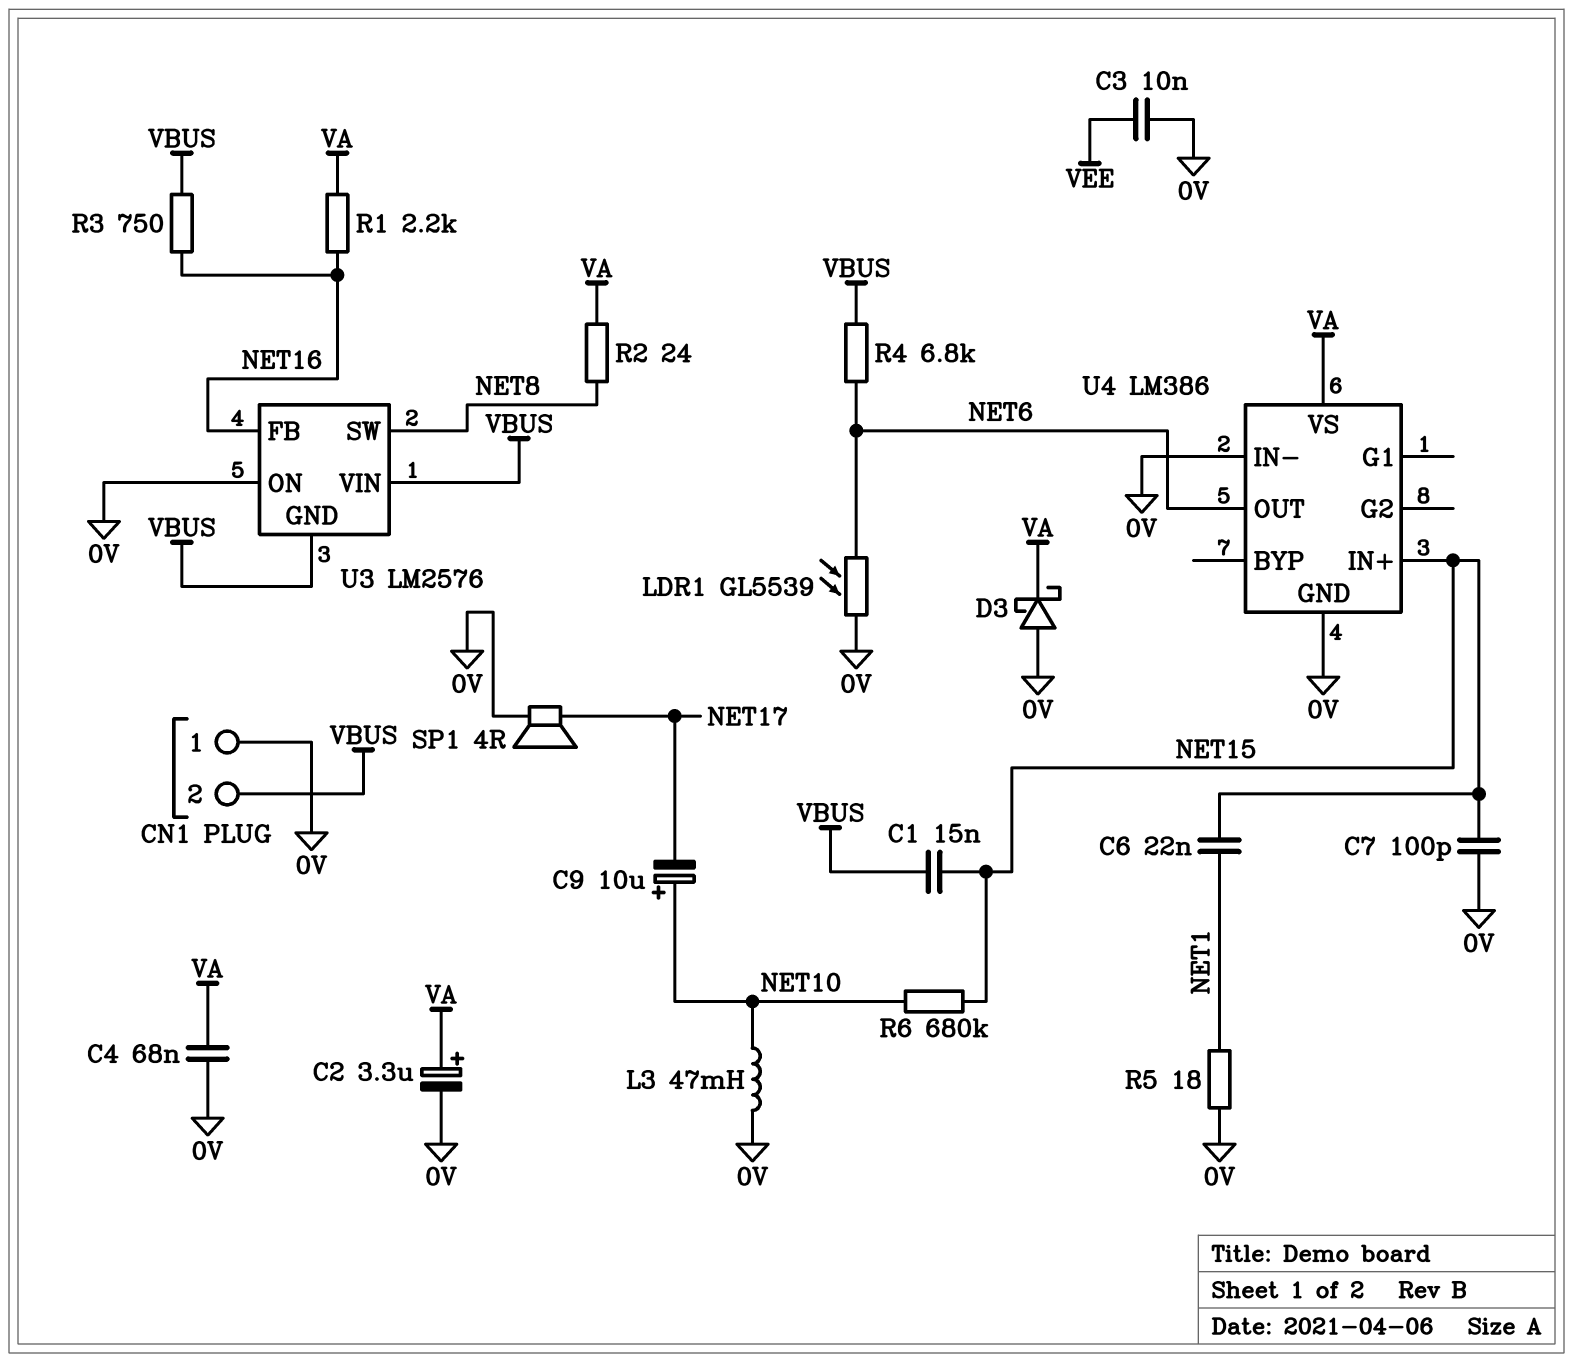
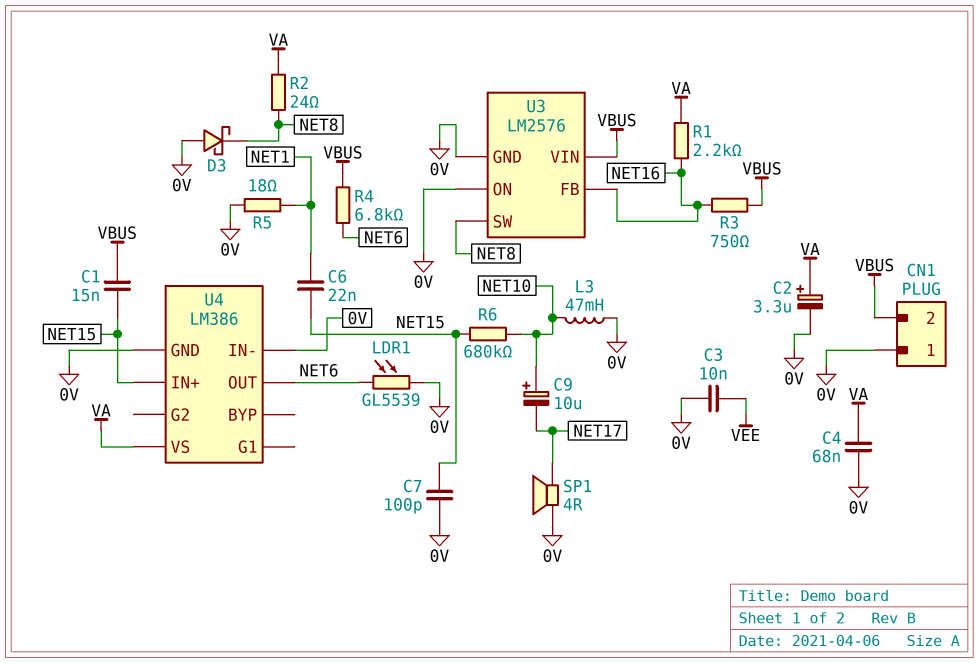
D3: schottky (A 0V, K VA) -> schottky (A 0V, K NET8)
U3 pin GND: VBUS -> 0V

